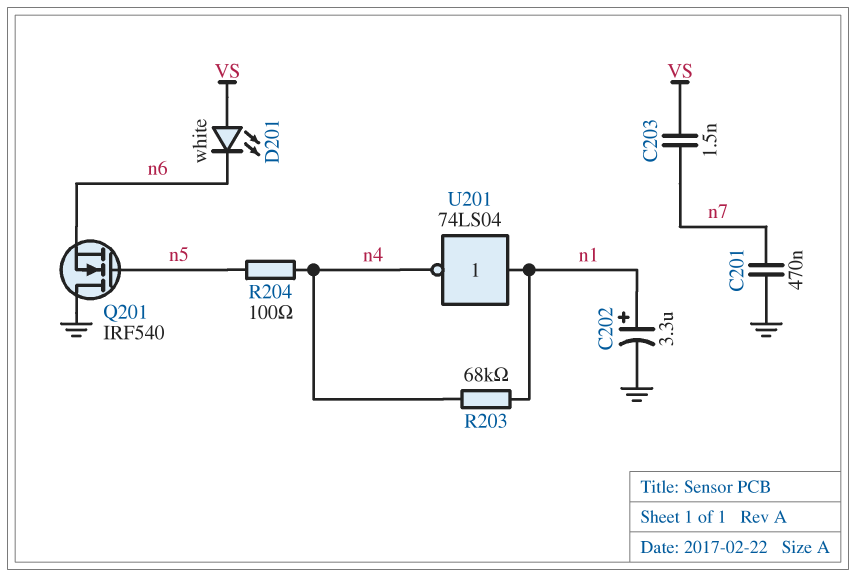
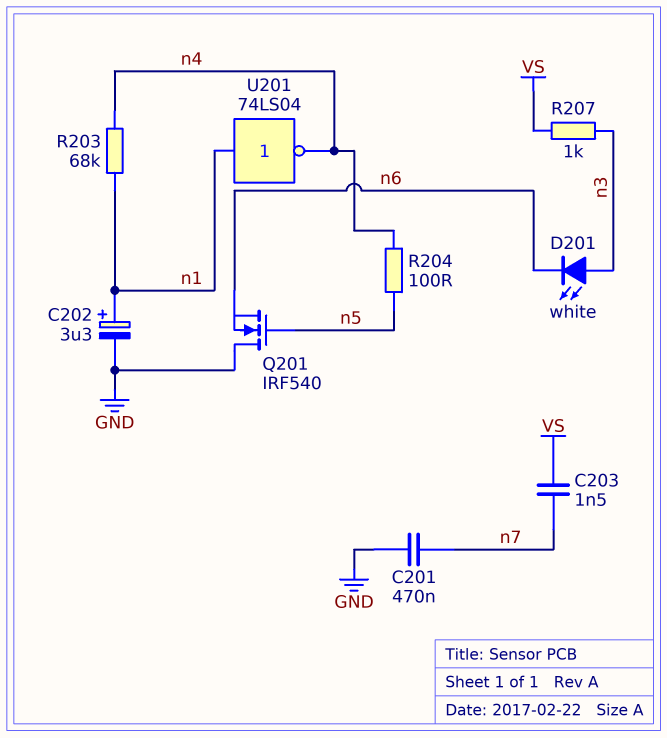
D201: LED white (A VS, K n6) -> LED white (A n3, K n6)
R207: none -> 1k (VS, n3)

